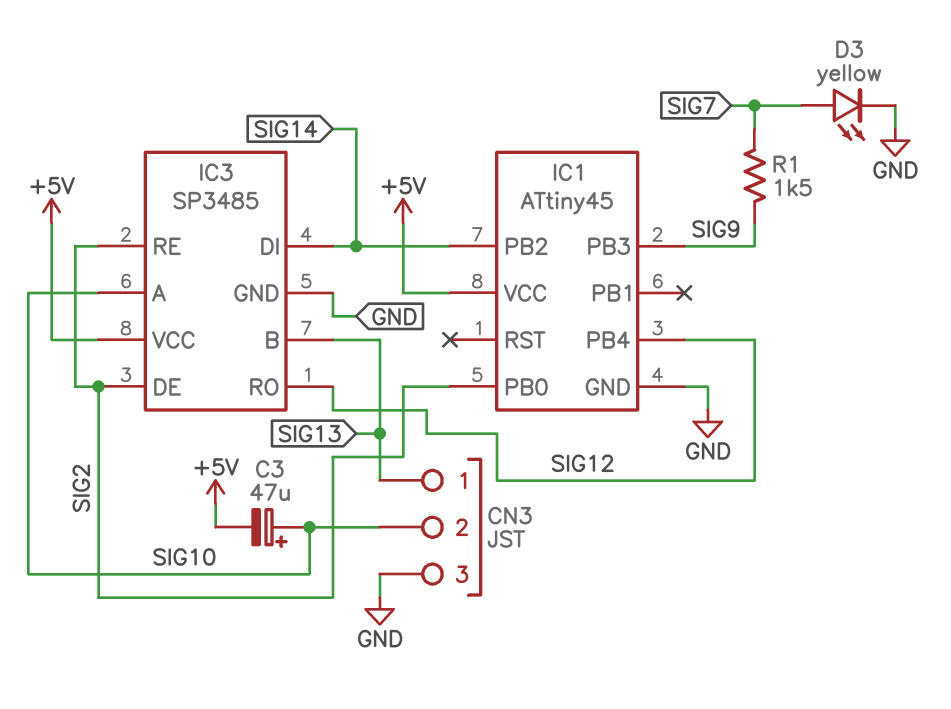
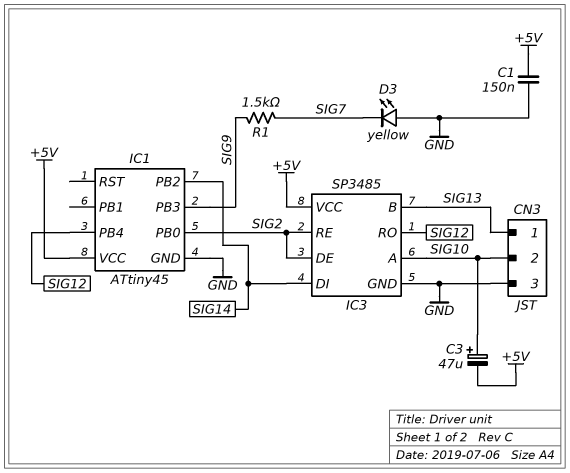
C1: none -> 150nF (+5V, GND)
D3: LED yellow (A SIG7, K GND) -> LED yellow (A GND, K SIG7)

